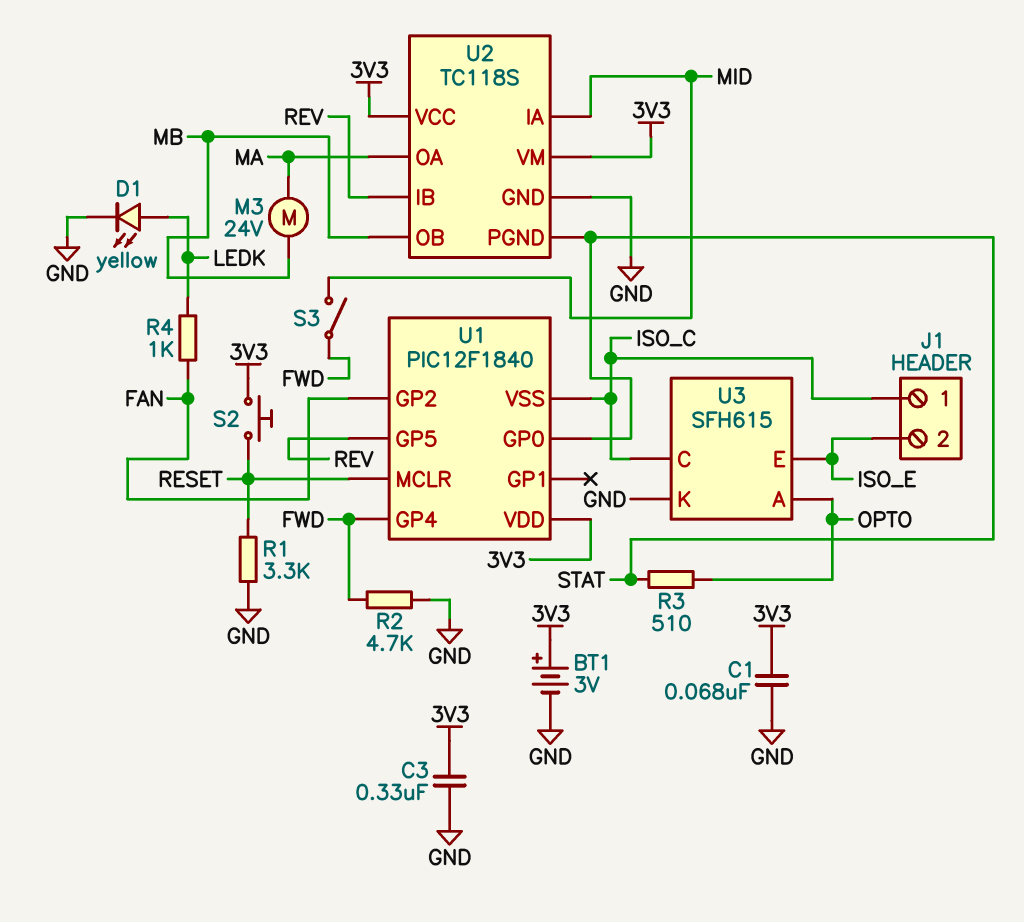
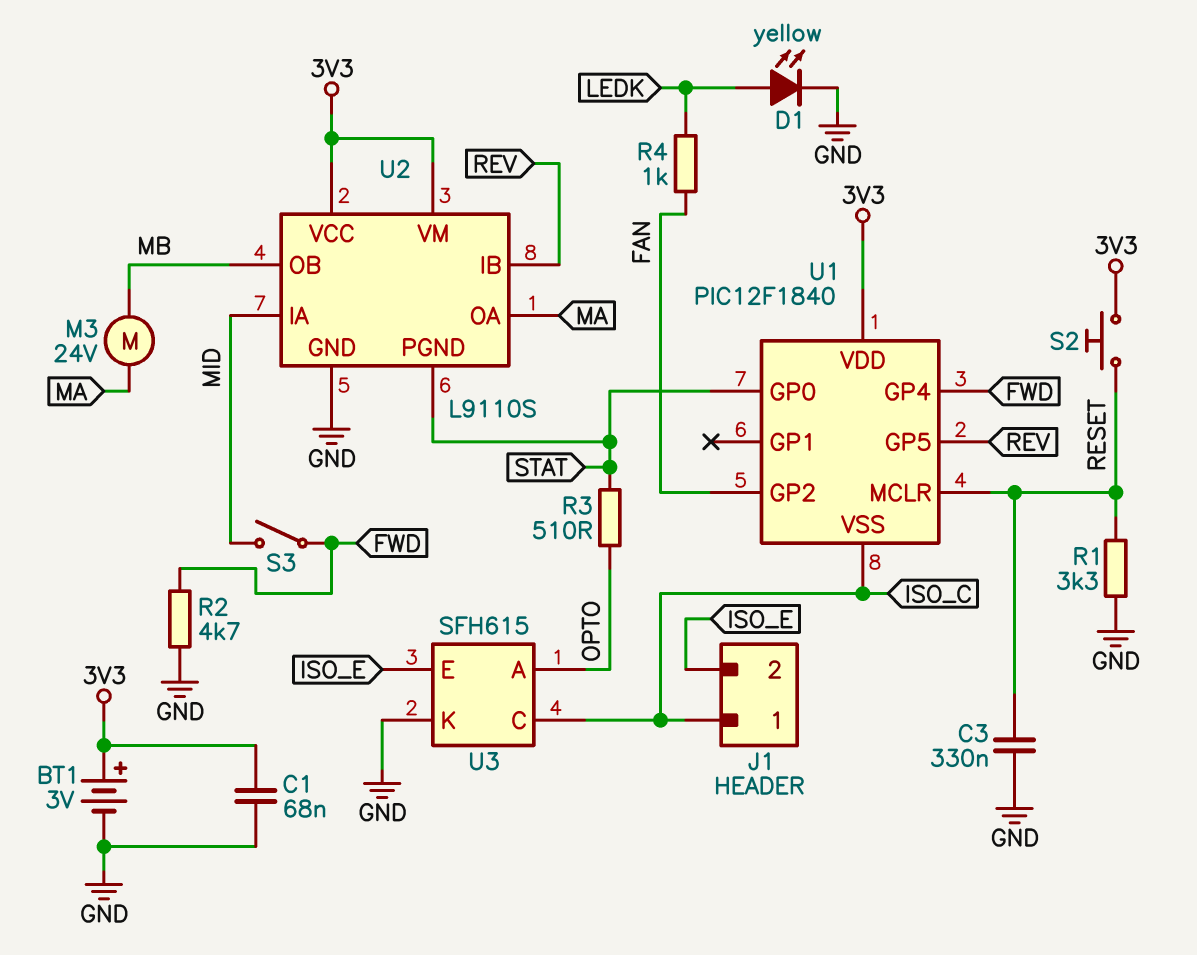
C3: 330nF (3V3, GND) -> 330nF (GND, RESET)
U2: TC118S -> L9110S

